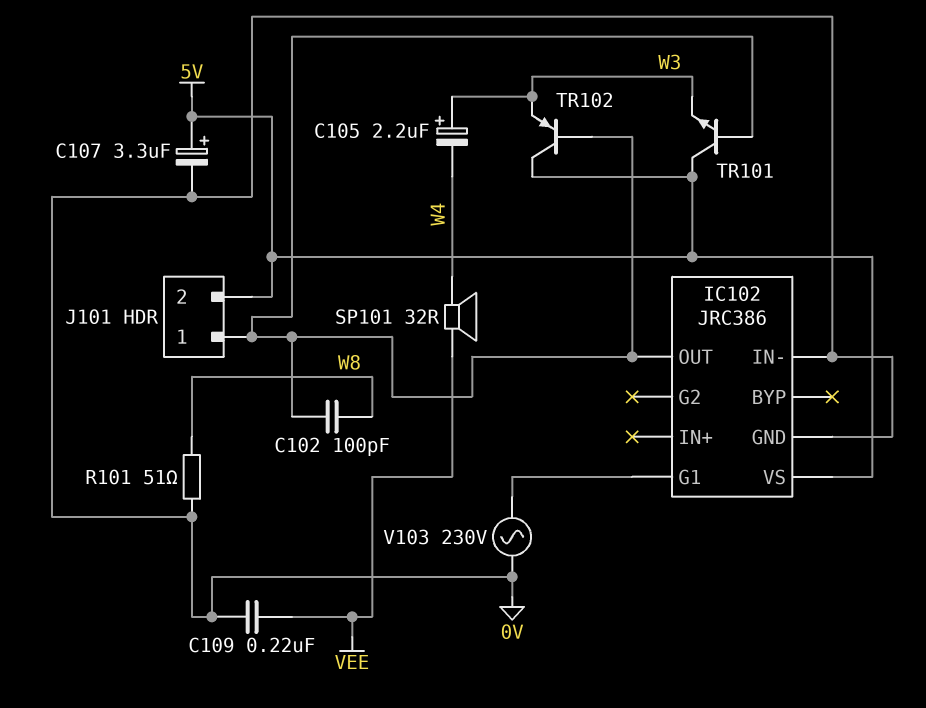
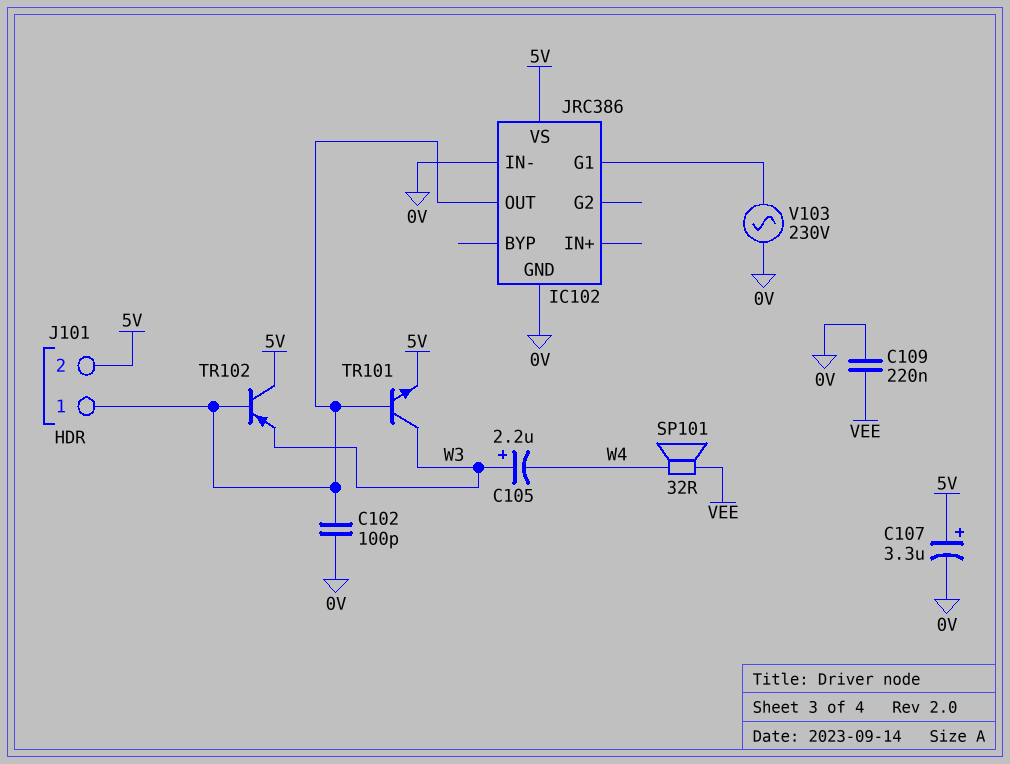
C102: 100pF (IC102/OUT, W8) -> 100pF (0V, IC102/OUT)
R101: 51 (0V, W8) -> none
TR101: NPN (B IC102/OUT, C 5V, E W3) -> NPN (B IC102/OUT, C W3, E 5V)

